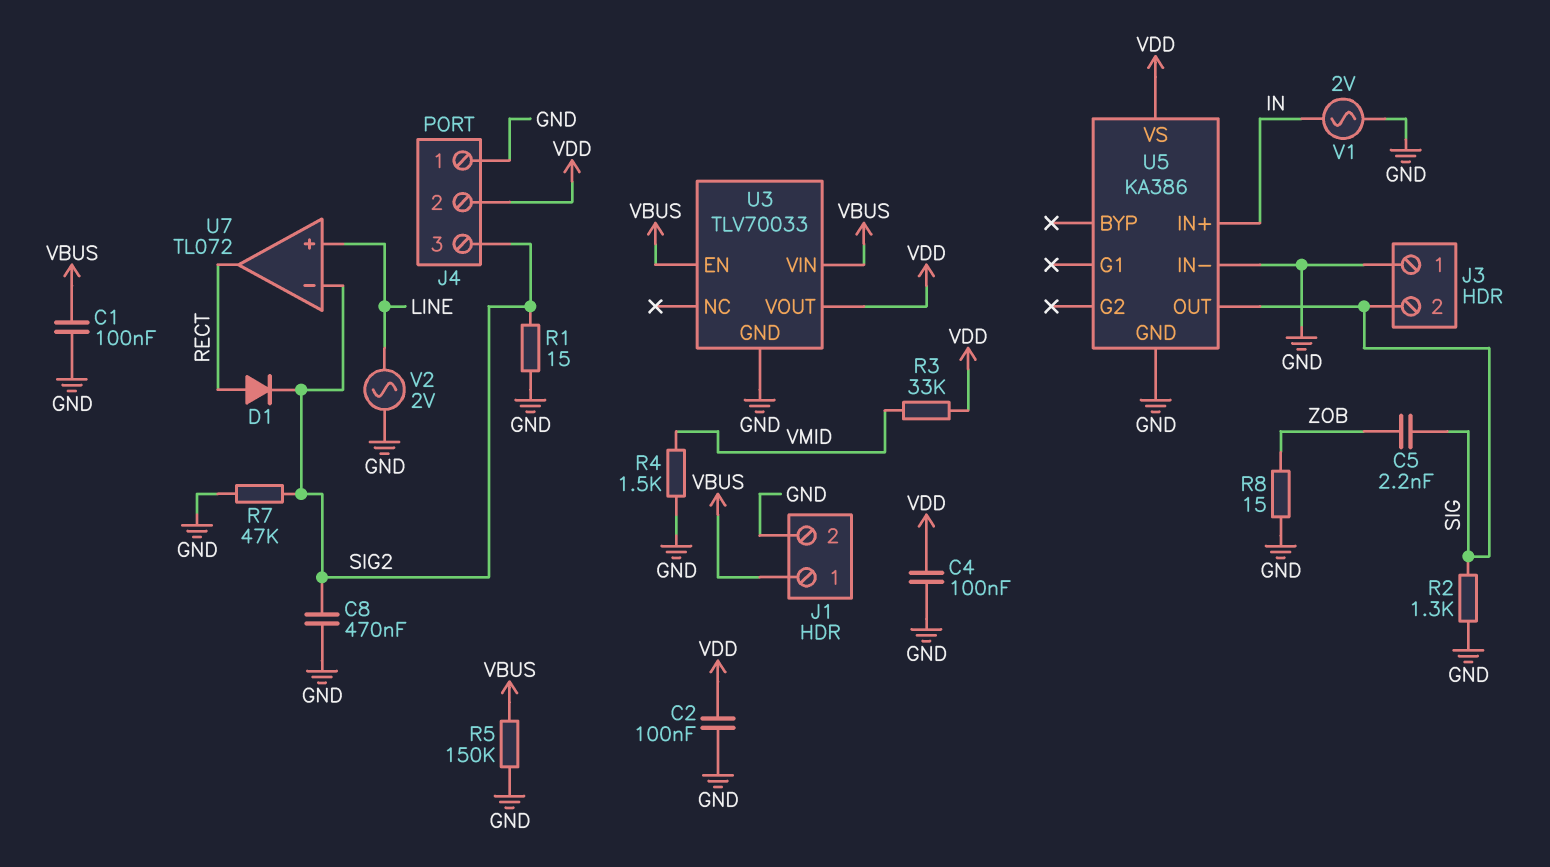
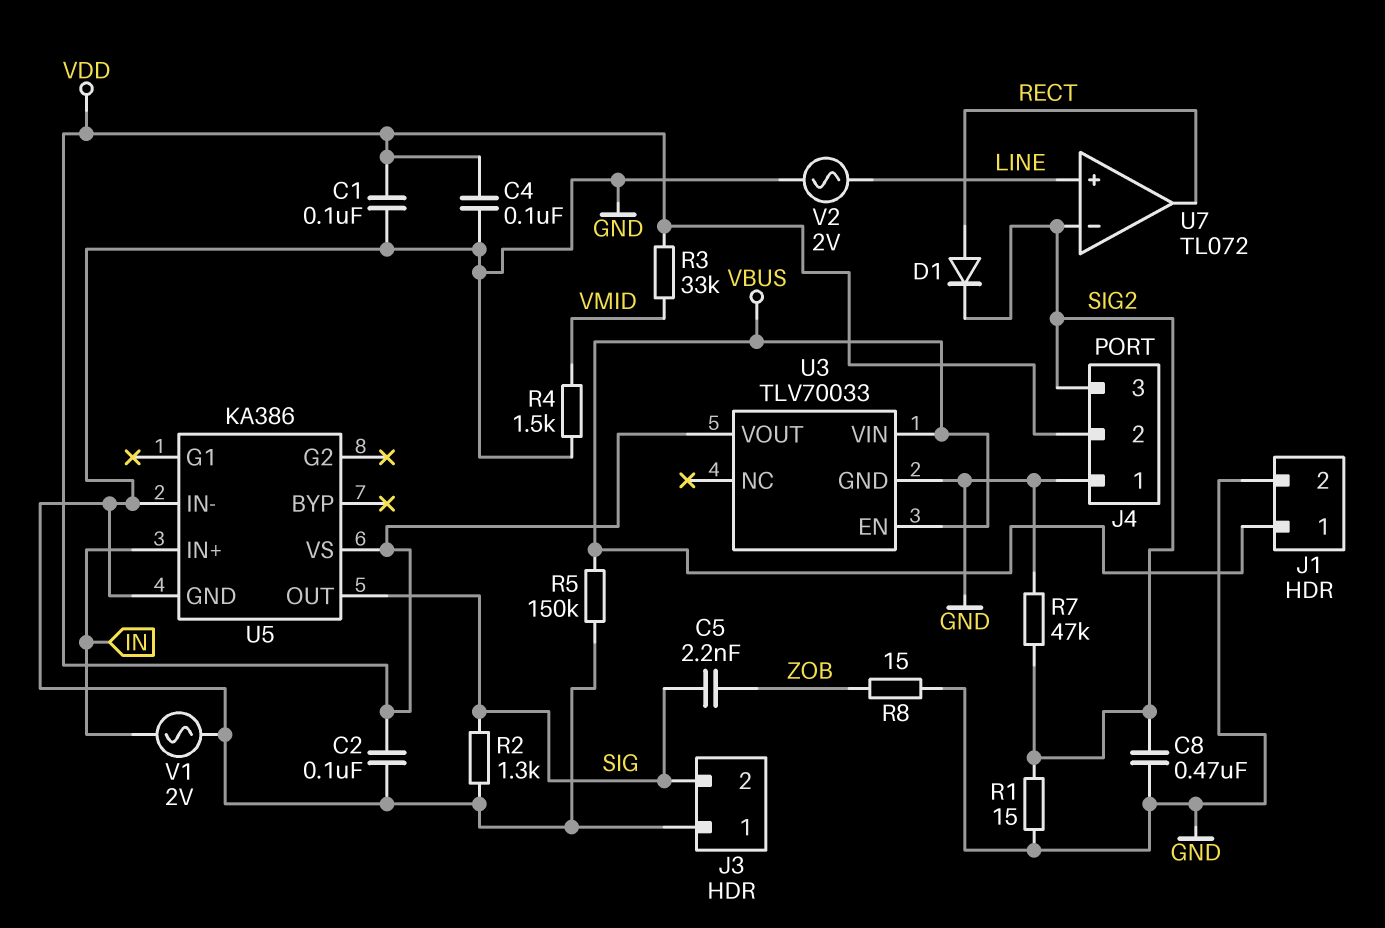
C1: 100nF (GND, VBUS) -> 100nF (GND, VDD)

